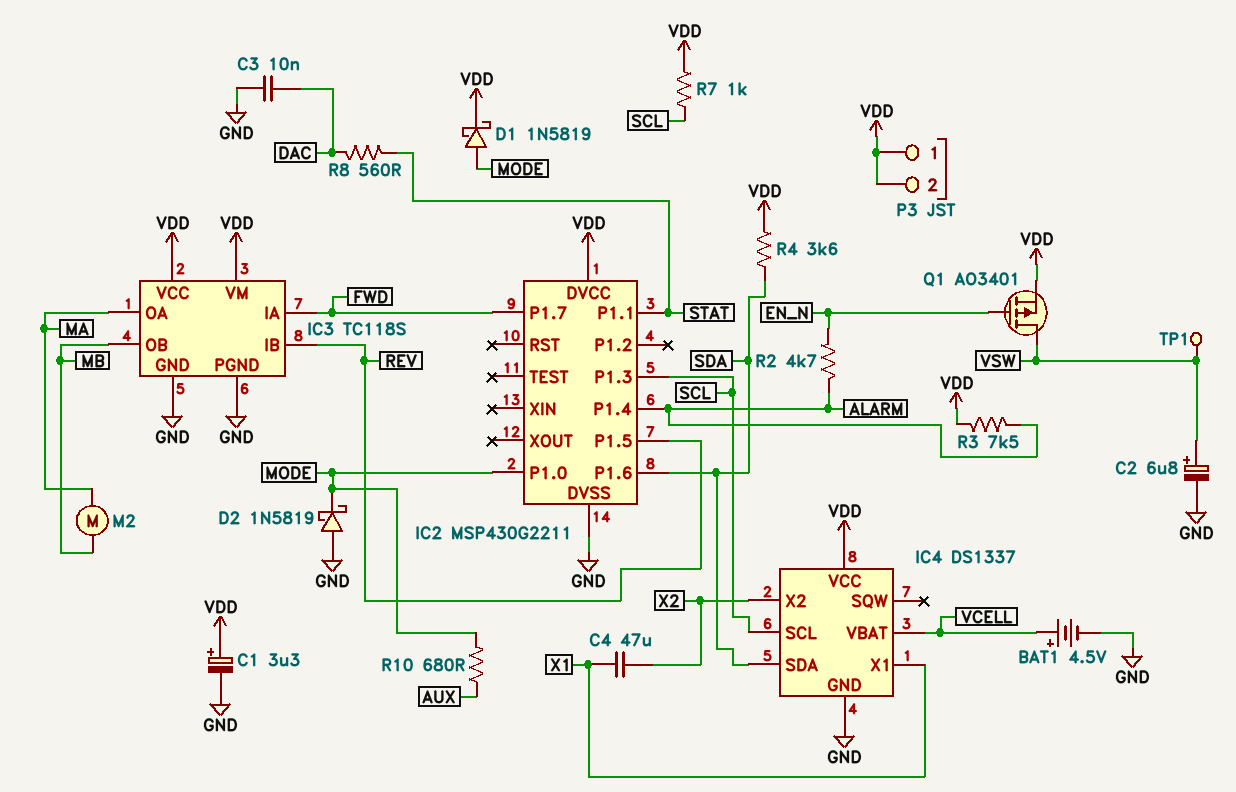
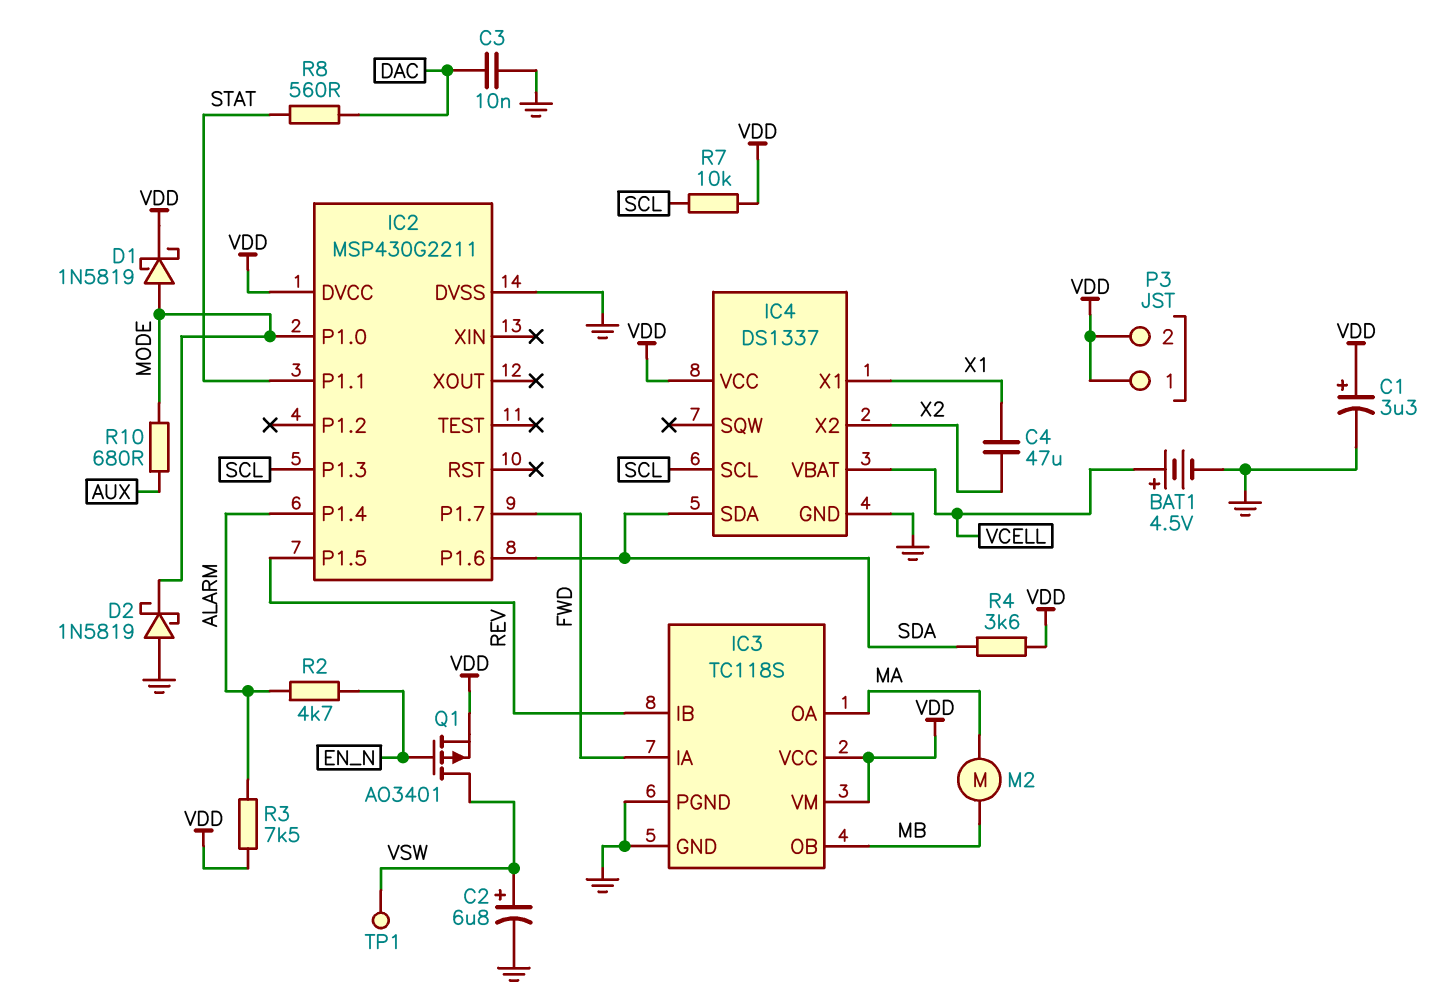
R7: 1k (SCL, VDD) -> 10k (SCL, VDD)

